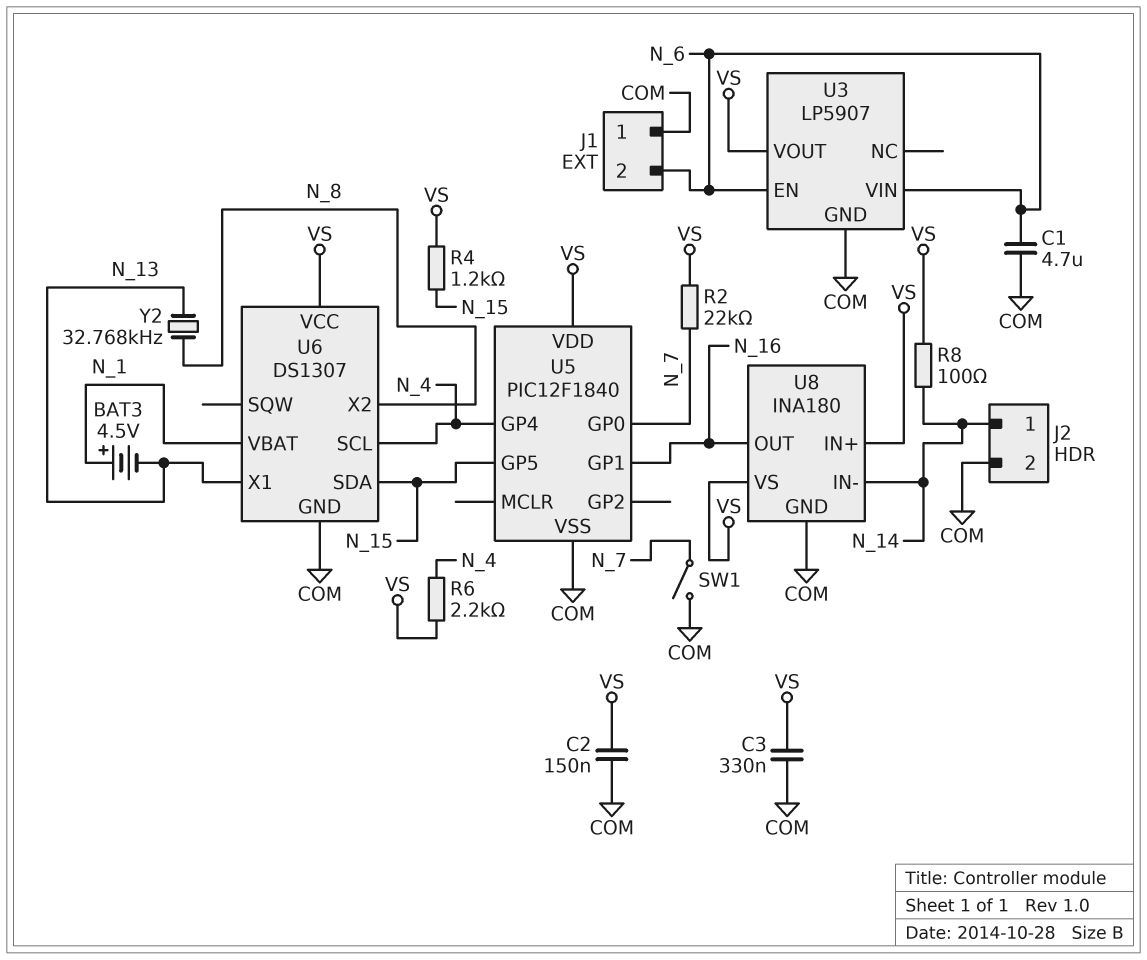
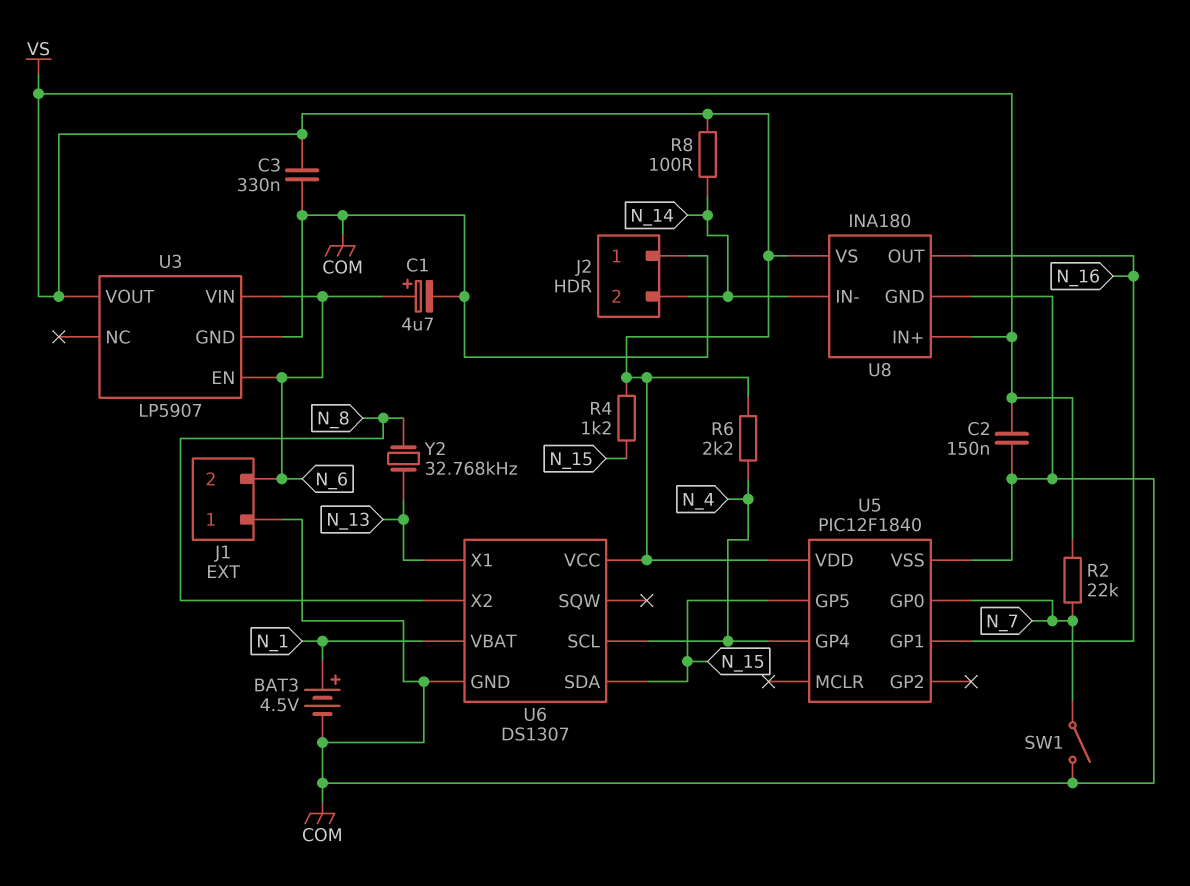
BAT3: 4.5V (plus N_1, minus N_13) -> 4.5V (plus N_1, minus COM)
C1: 4.7uF (COM, N_6) -> 4.7uF (plus N_6, minus COM)
J2 pin 1: N_14 -> COM
J2 pin 2: COM -> N_14

